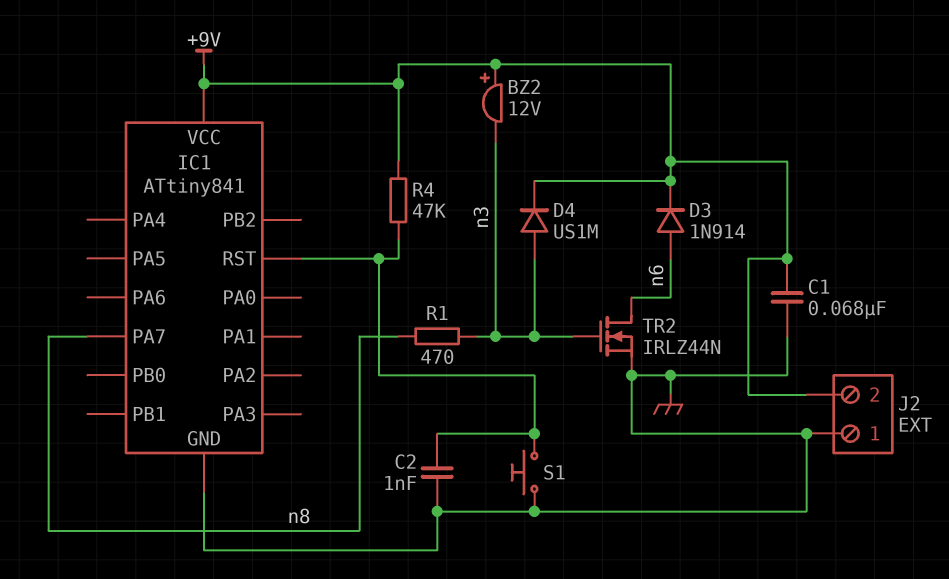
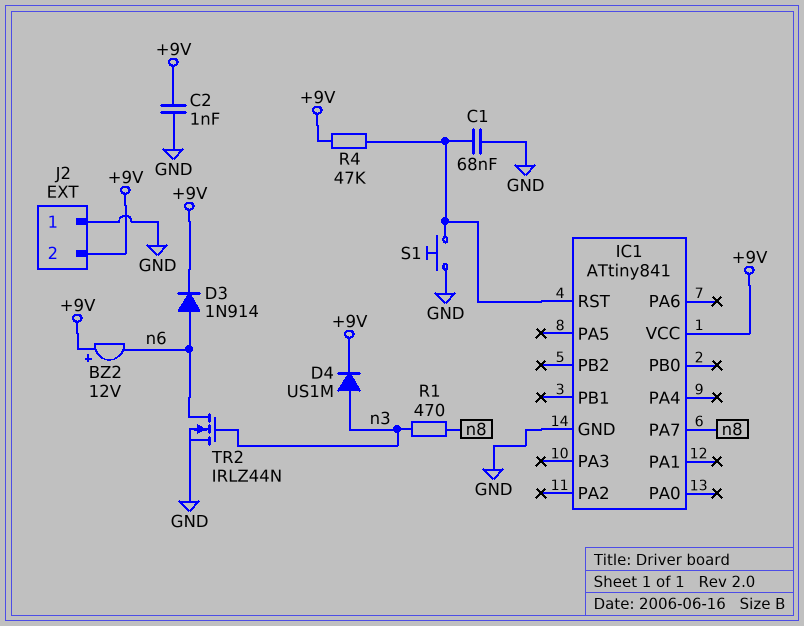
BZ2: buzzer 12V (plus +9V, minus n3) -> buzzer 12V (plus +9V, minus n6)
C1: 68nF (+9V, GND) -> 68nF (GND, IC1/RST)
C2: 1nF (GND, IC1/RST) -> 1nF (+9V, GND)

